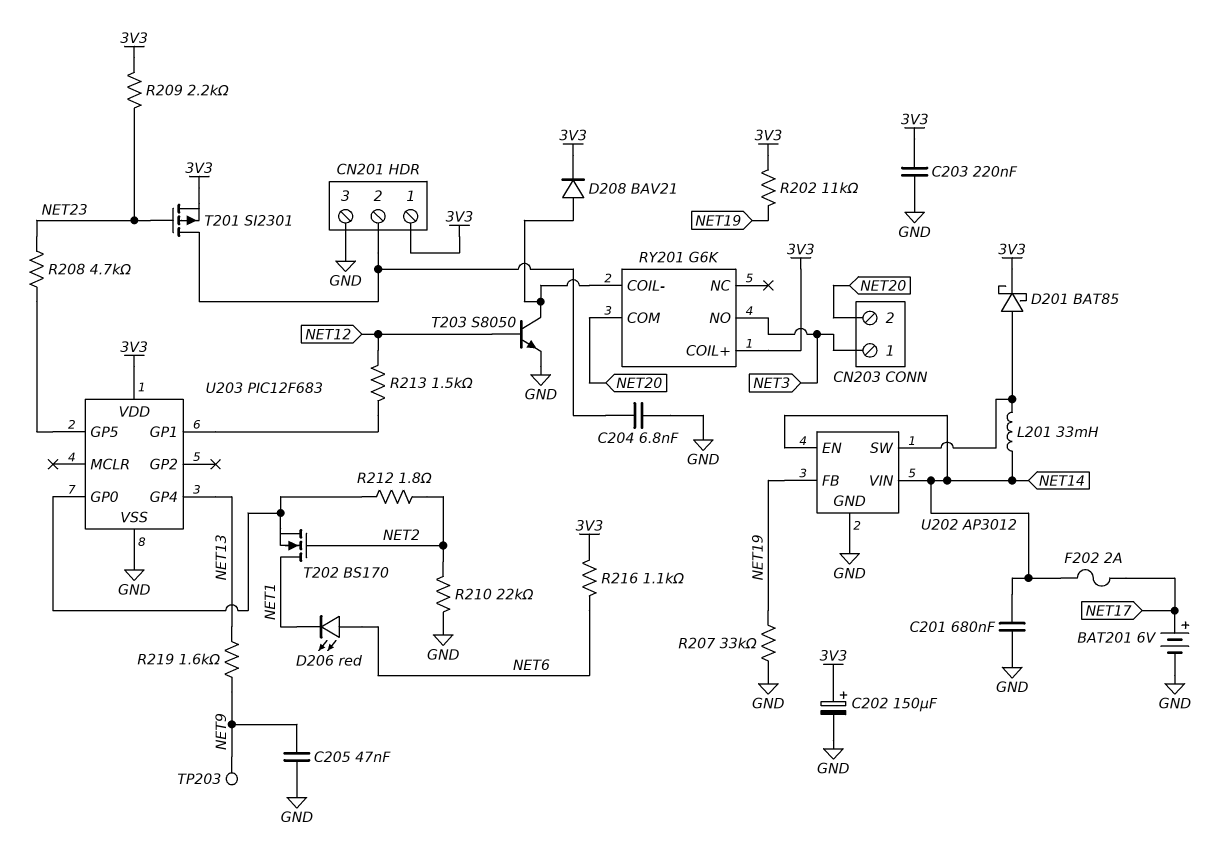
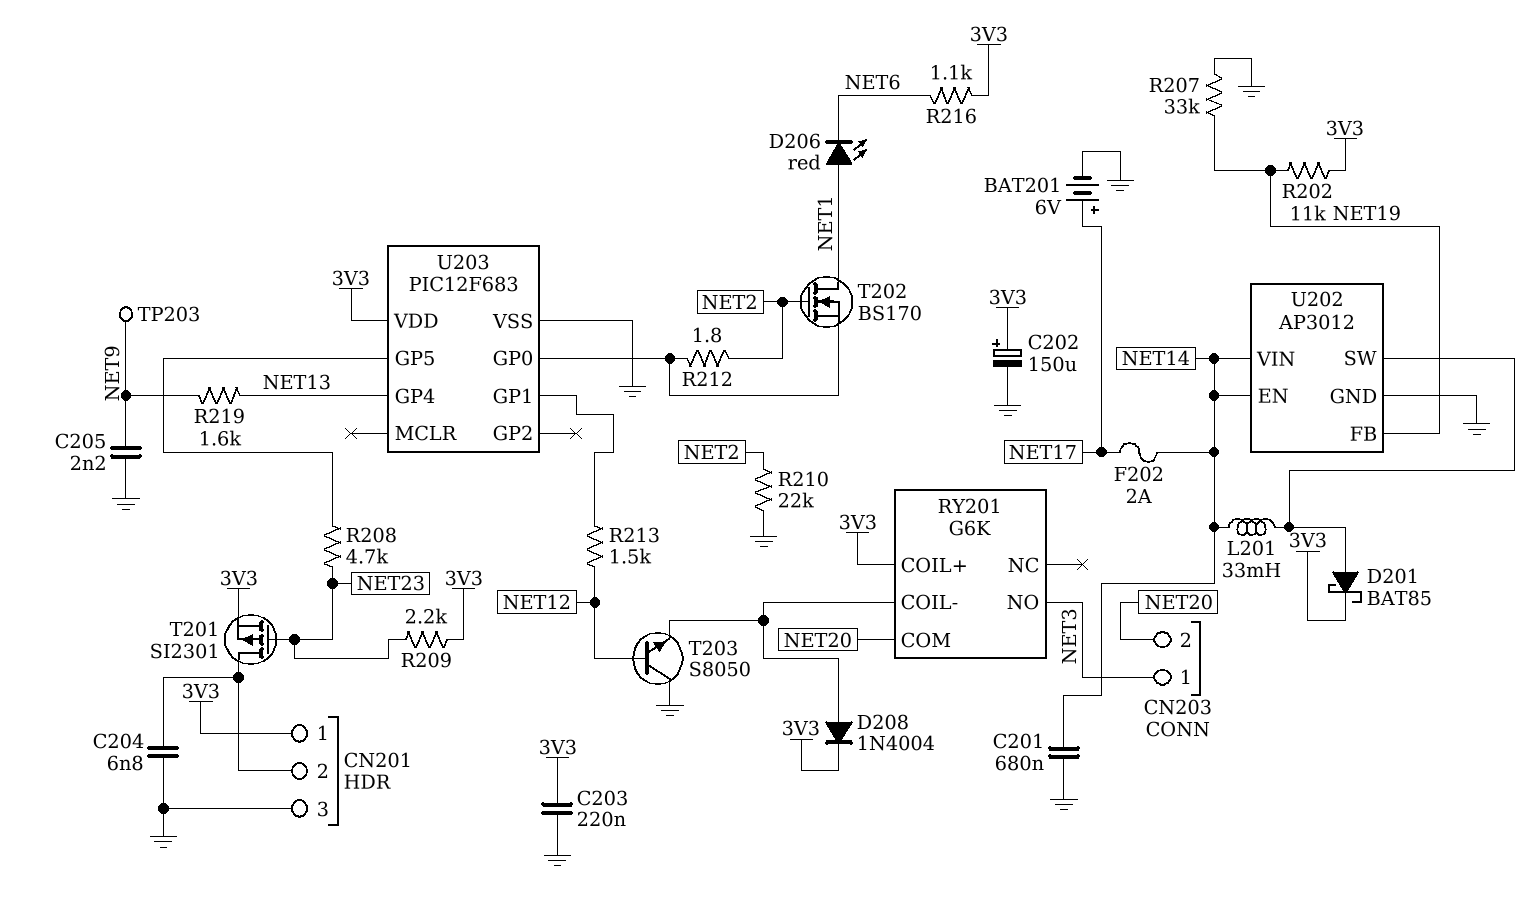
C205: 47nF (GND, NET9) -> 2.2nF (GND, NET9)
D206: LED red (A NET6, K NET1) -> LED red (A NET1, K NET6)
D208: diode BAV21 (A RY201/COIL-, K 3V3) -> diode 1N4004 (A RY201/COIL-, K 3V3)
T203: NPN S8050 (B NET12, C RY201/COIL-, E GND) -> NPN S8050 (B NET12, C GND, E RY201/COIL-)

